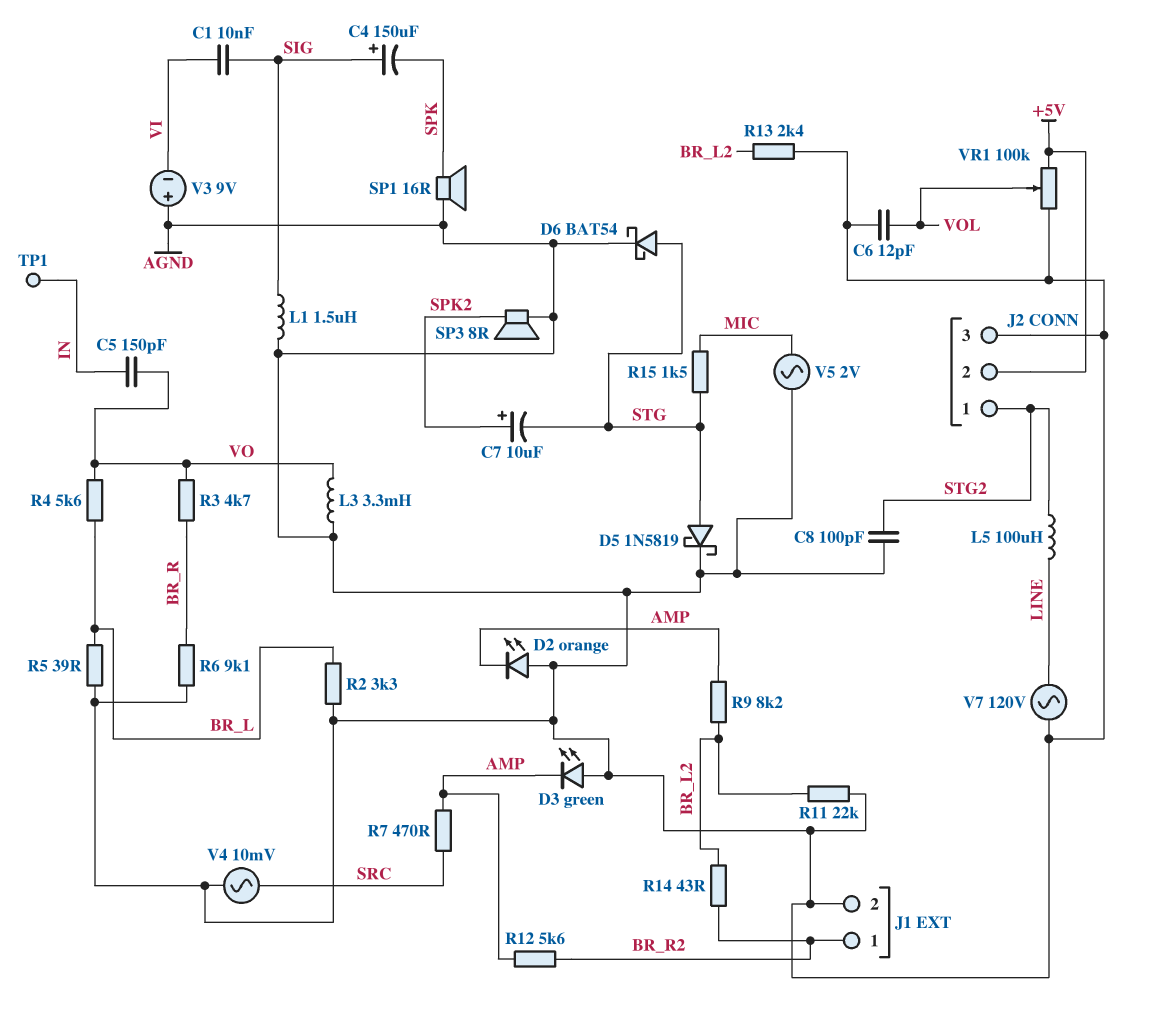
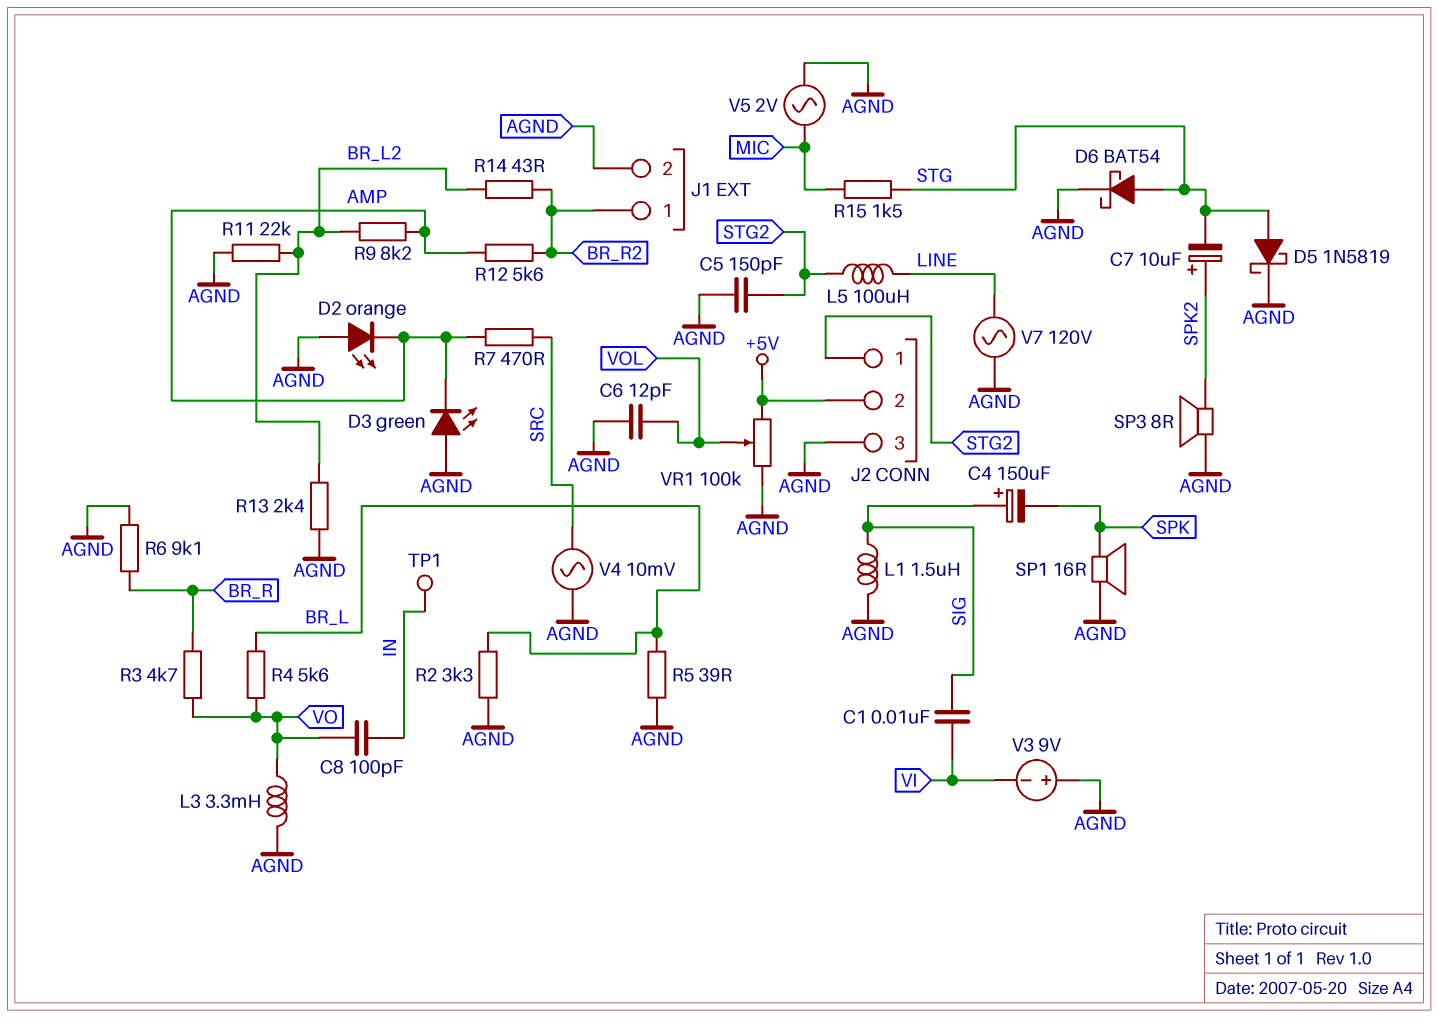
C5: 150pF (IN, VO) -> 150pF (AGND, STG2)
C8: 100pF (AGND, STG2) -> 100pF (IN, VO)

